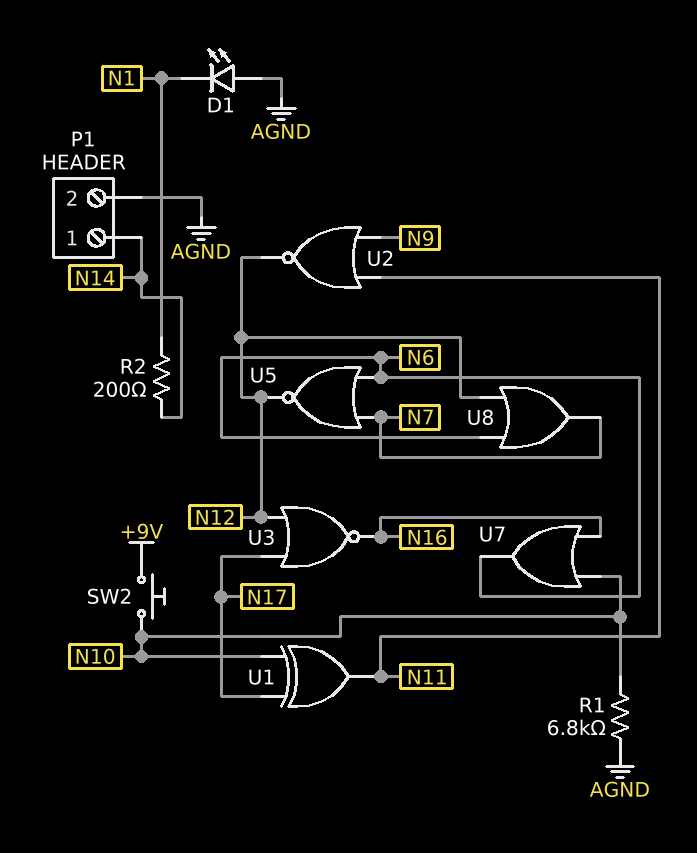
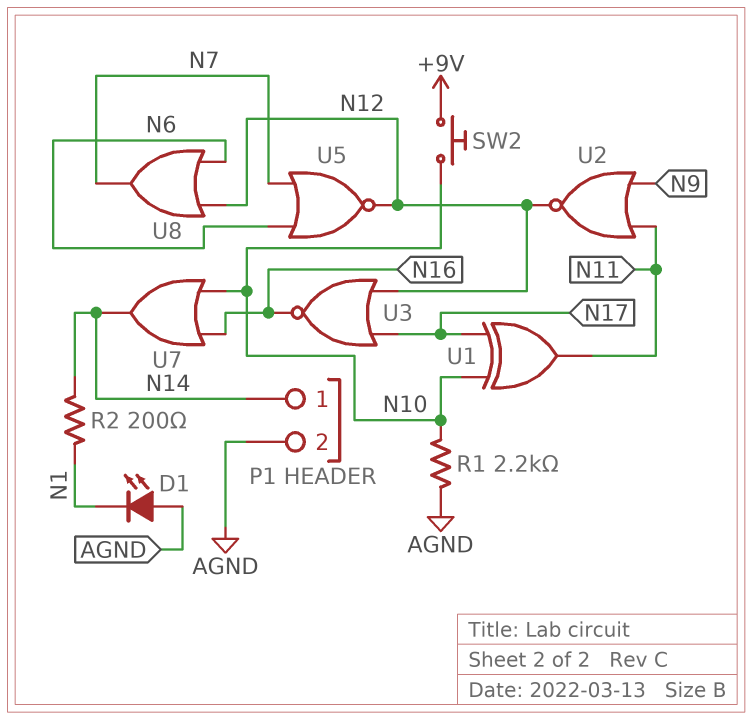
R1: 6.8k (AGND, N10) -> 2.2k (AGND, N10)
U7: OR (in N10, in N16, out N6) -> OR (in N10, in N16, out N14)

